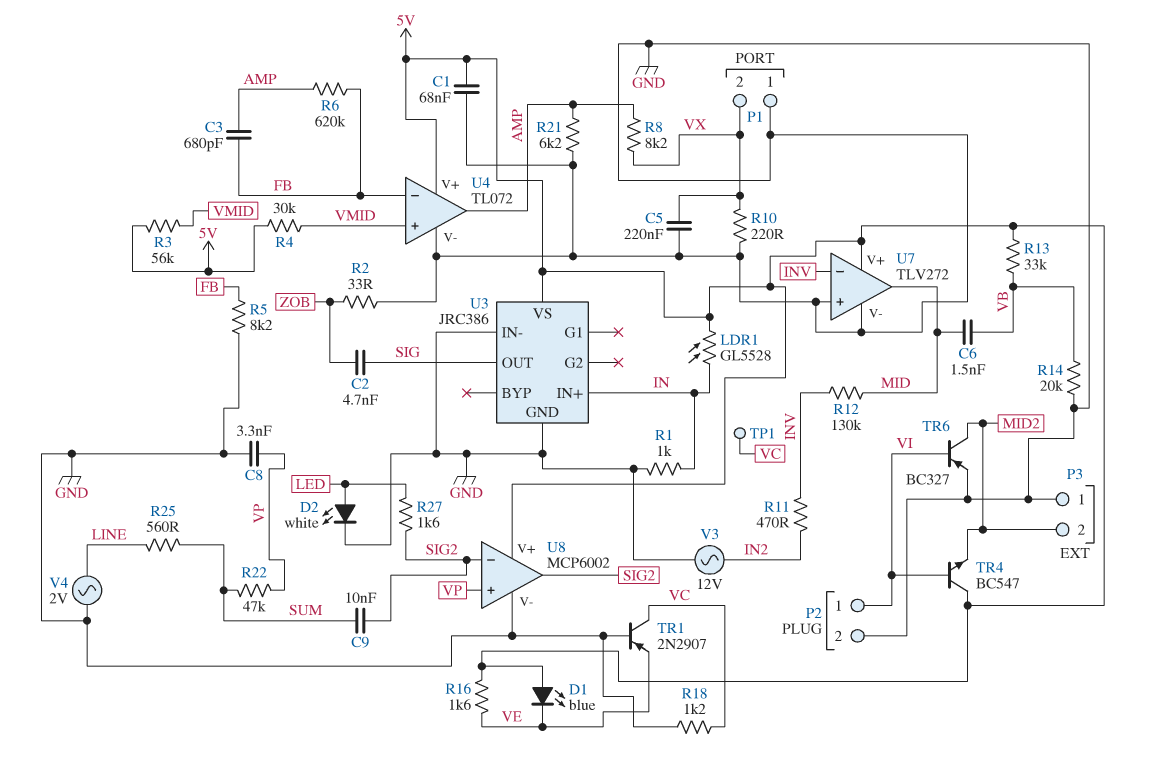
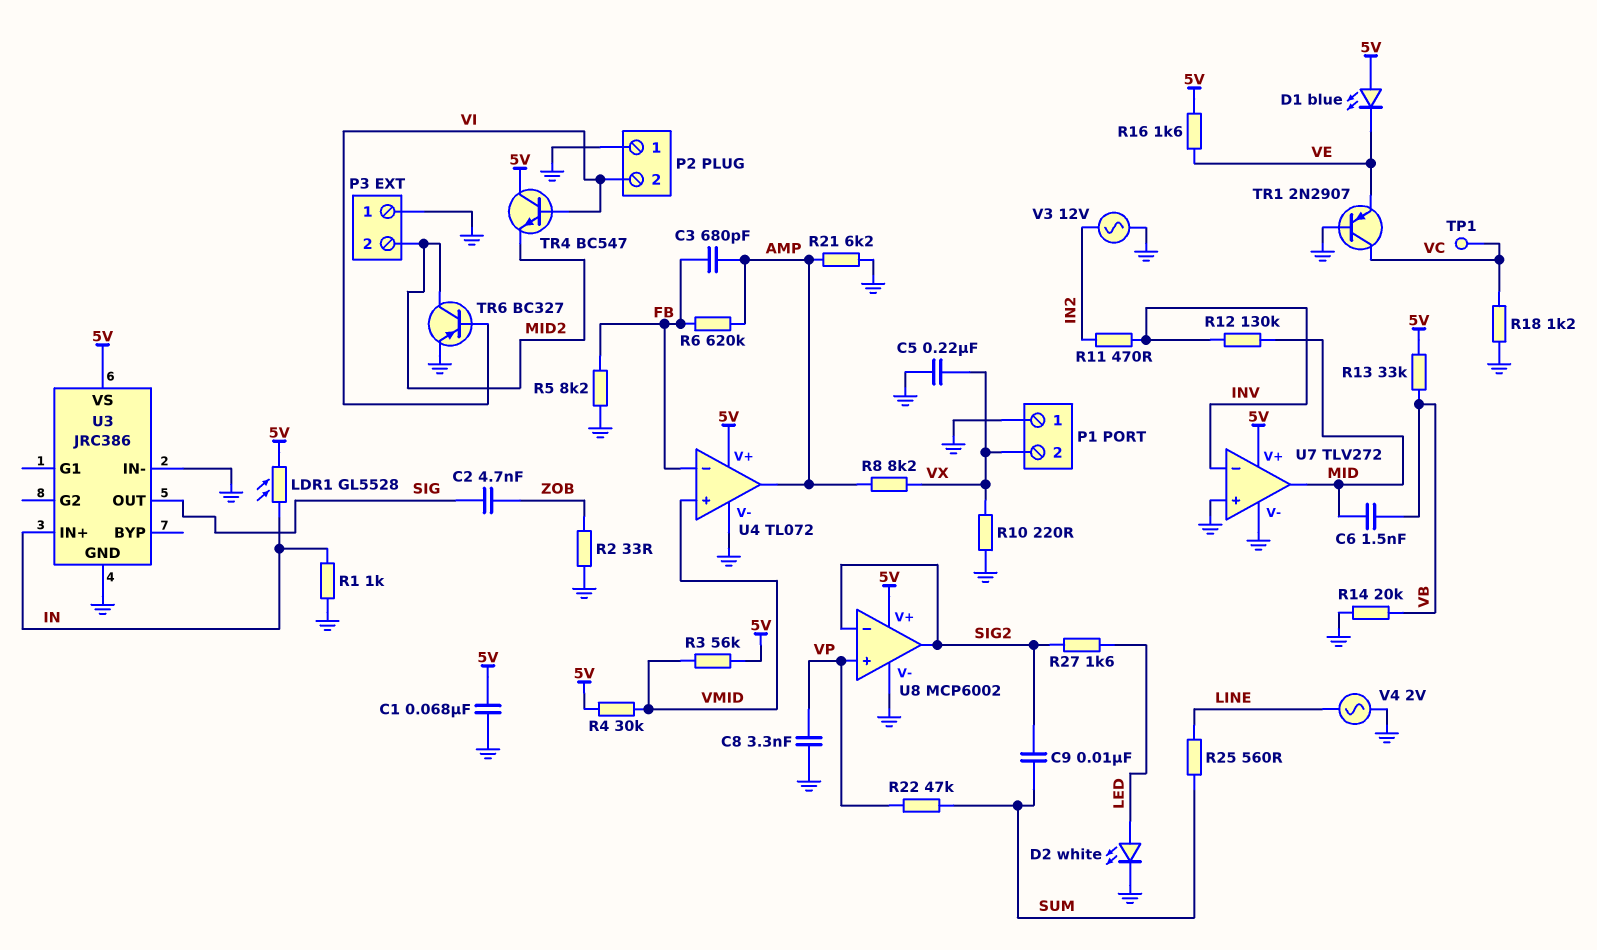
P2 pin 1: VI -> GND
P2 pin 2: GND -> VI

